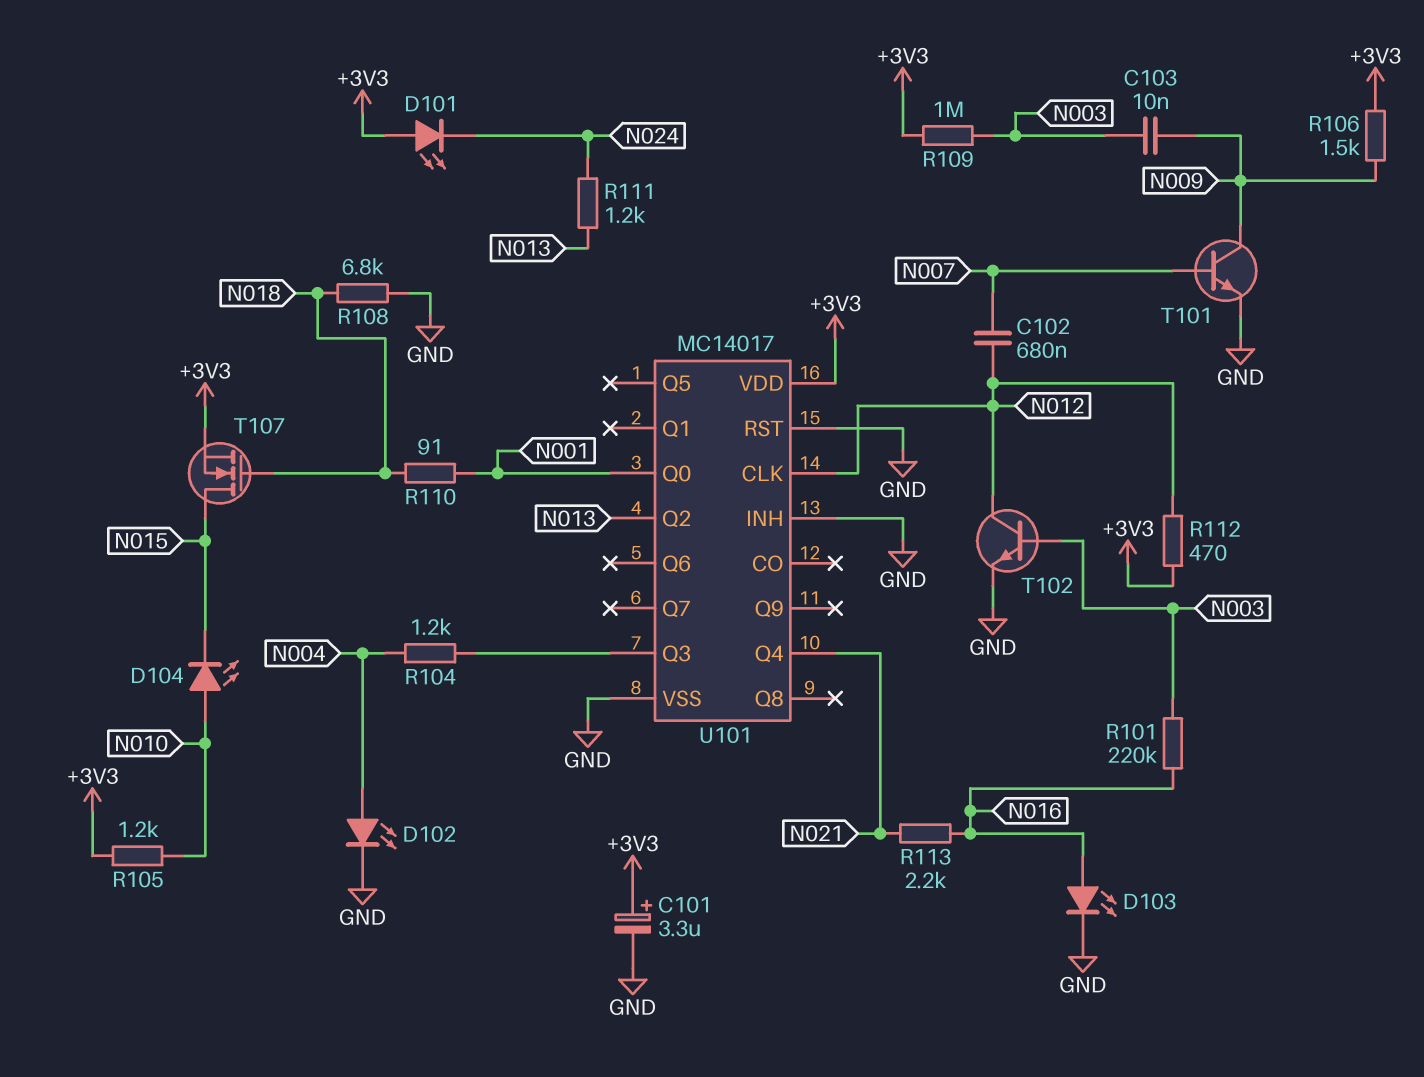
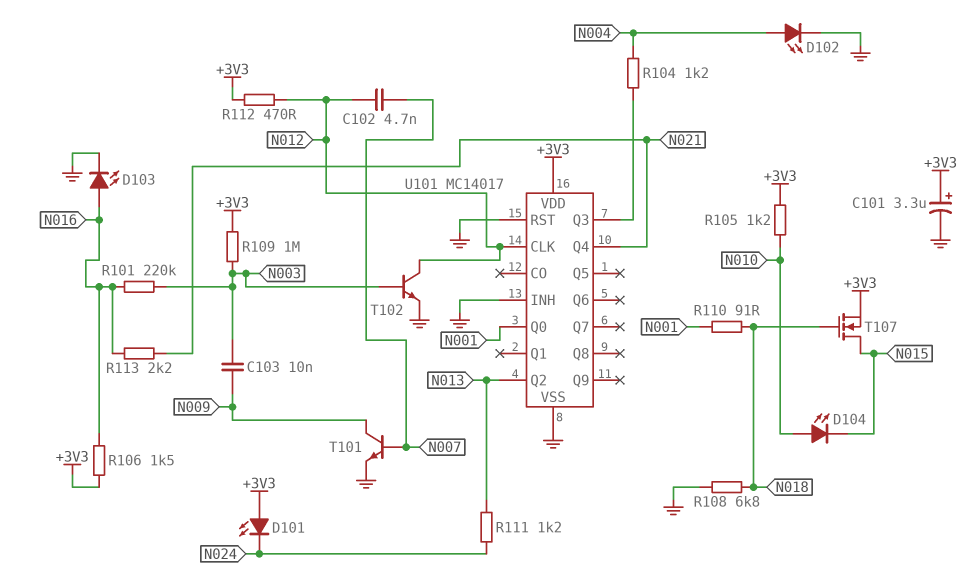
C102: 680nF (N007, N012) -> 4.7nF (N007, N012)
R106: 1.5k (+3V3, N009) -> 1.5k (+3V3, N016)

